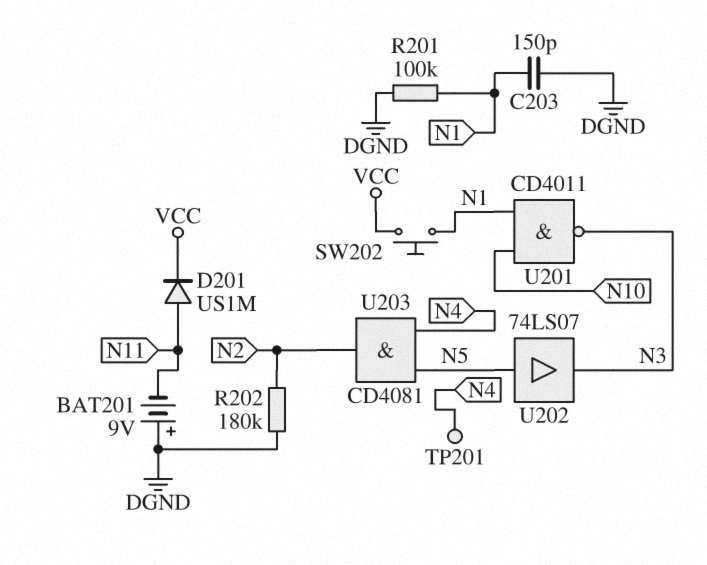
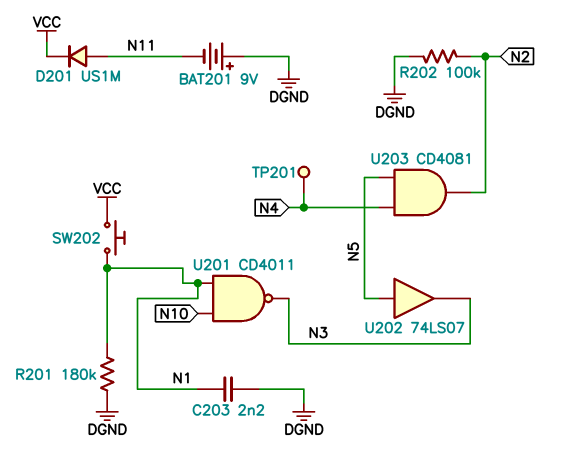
C203: 150pF (DGND, N1) -> 2.2nF (DGND, N1)
R201: 100k (DGND, N1) -> 180k (DGND, N1)
R202: 180k (DGND, N2) -> 100k (DGND, N2)

